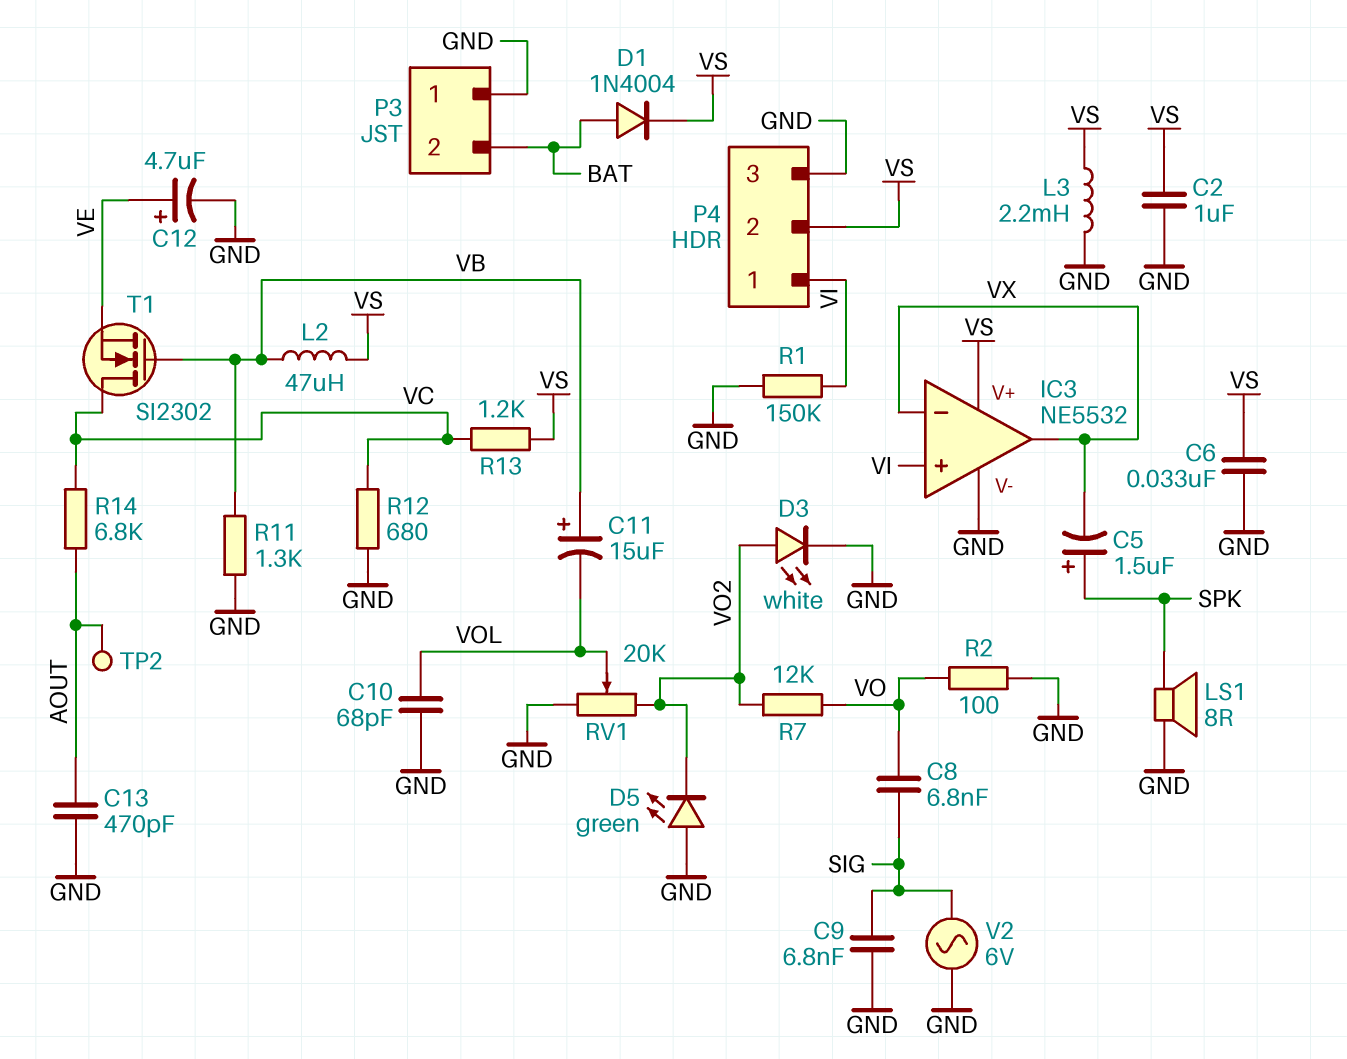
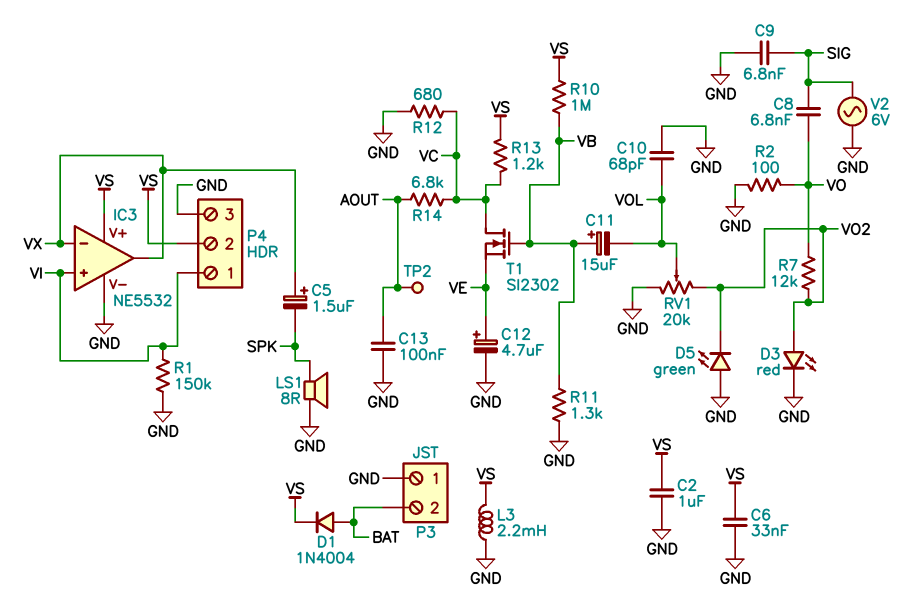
C5: 1.5uF (plus SPK, minus VX) -> 1.5uF (plus VX, minus SPK)
C13: 470pF (AOUT, GND) -> 100nF (AOUT, GND)
D3: LED white (A VO2, K GND) -> LED red (A VO2, K GND)
L2: 47uH (VB, VS) -> none
R10: none -> 1M (VB, VS)

